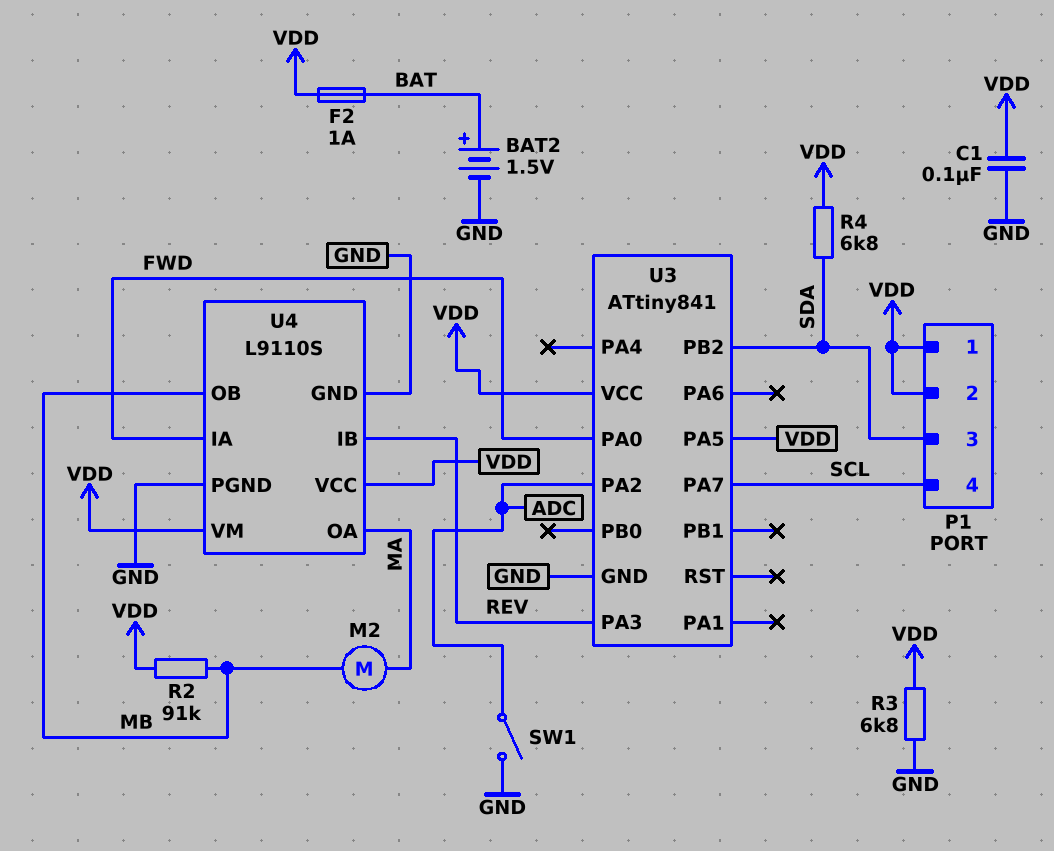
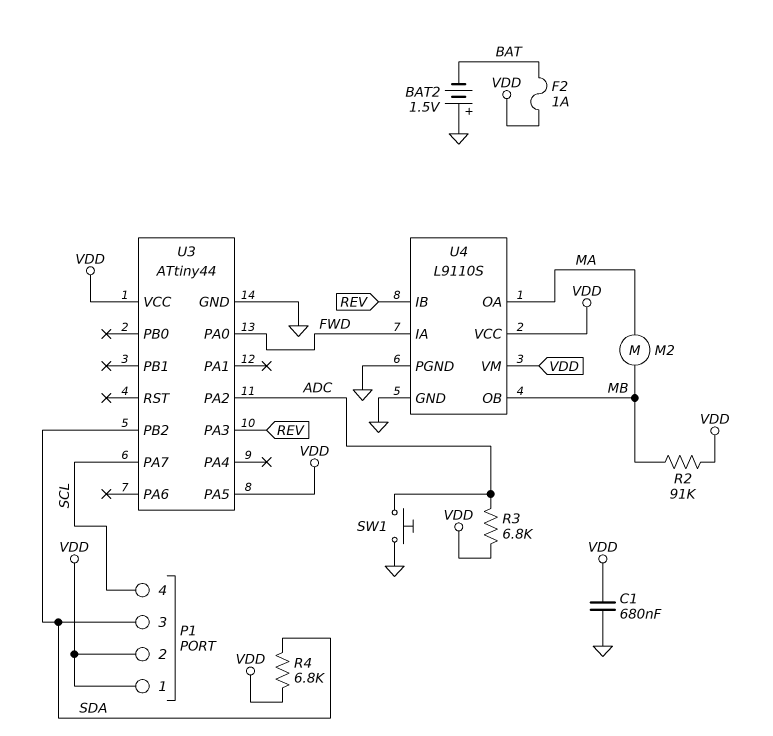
BAT2: 1.5V (plus BAT, minus GND) -> 1.5V (plus GND, minus BAT)
C1: 100nF (GND, VDD) -> 680nF (GND, VDD)
R3: 6.8k (GND, VDD) -> 6.8k (ADC, VDD)
SW1: switch (ADC, GND) -> button (ADC, GND)
U3: ATtiny841 -> ATtiny44

